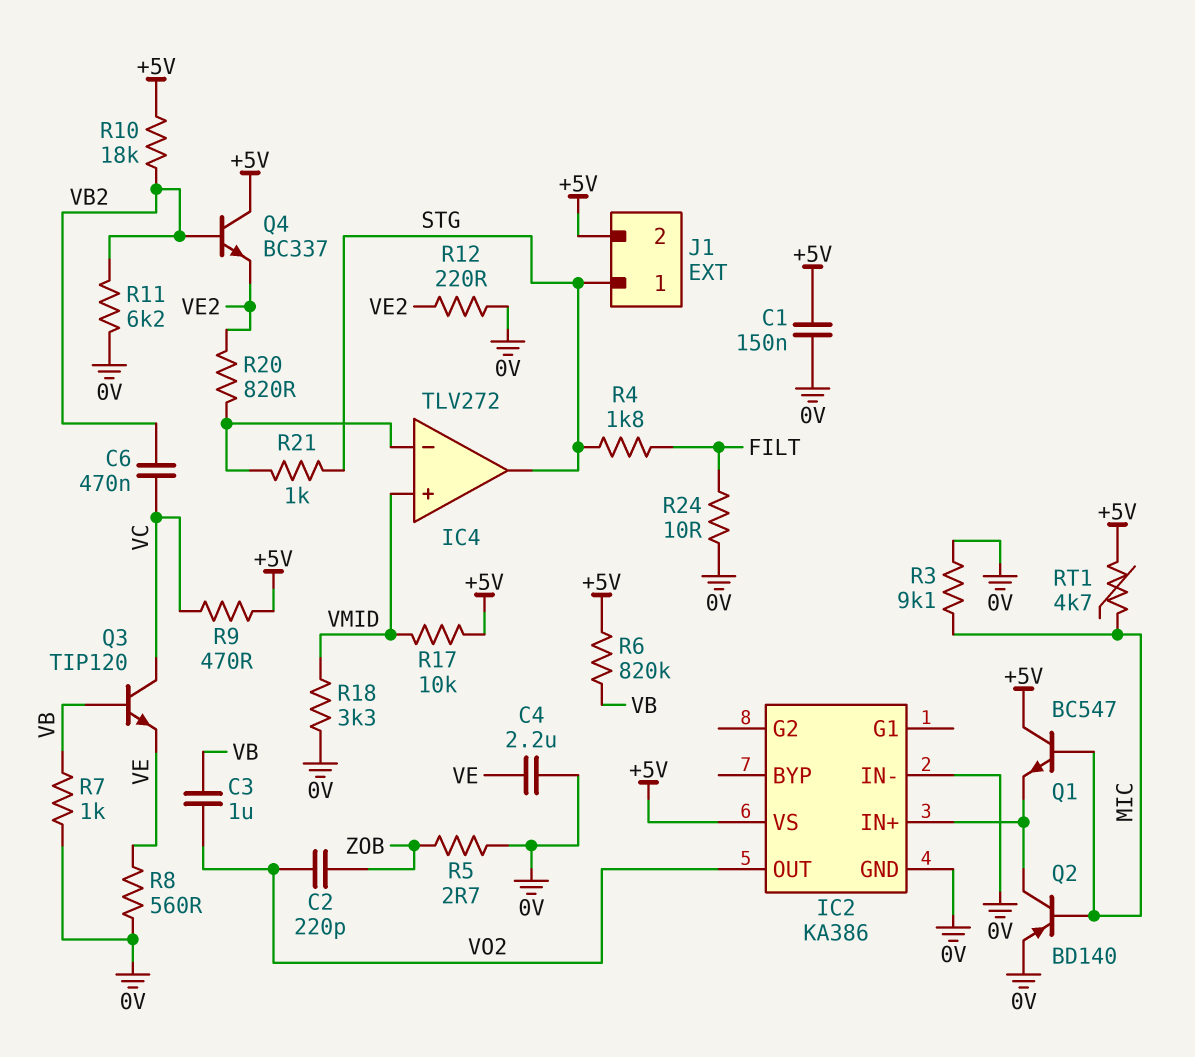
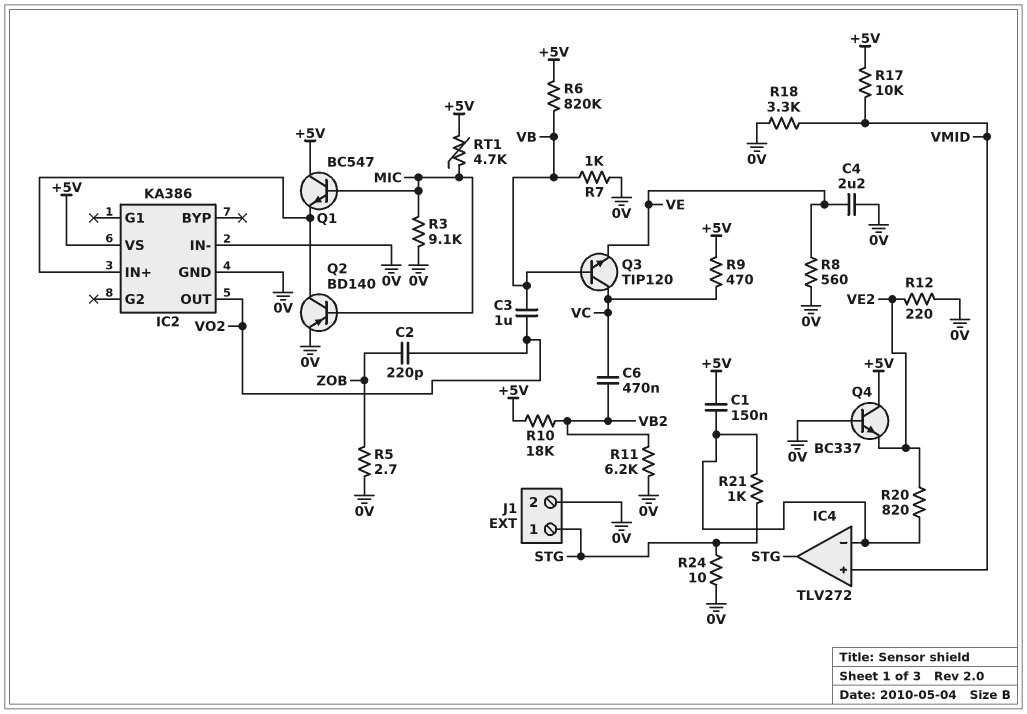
C1: 150nF (+5V, 0V) -> 150nF (+5V, IC4/in-)
J1 pin 2: +5V -> 0V
Q4: NPN BC337 (B VB2, C +5V, E VE2) -> NPN BC337 (B 0V, C +5V, E VE2)
R4: 1.8k (FILT, STG) -> none
R24: 10 (0V, FILT) -> 10 (0V, STG)

